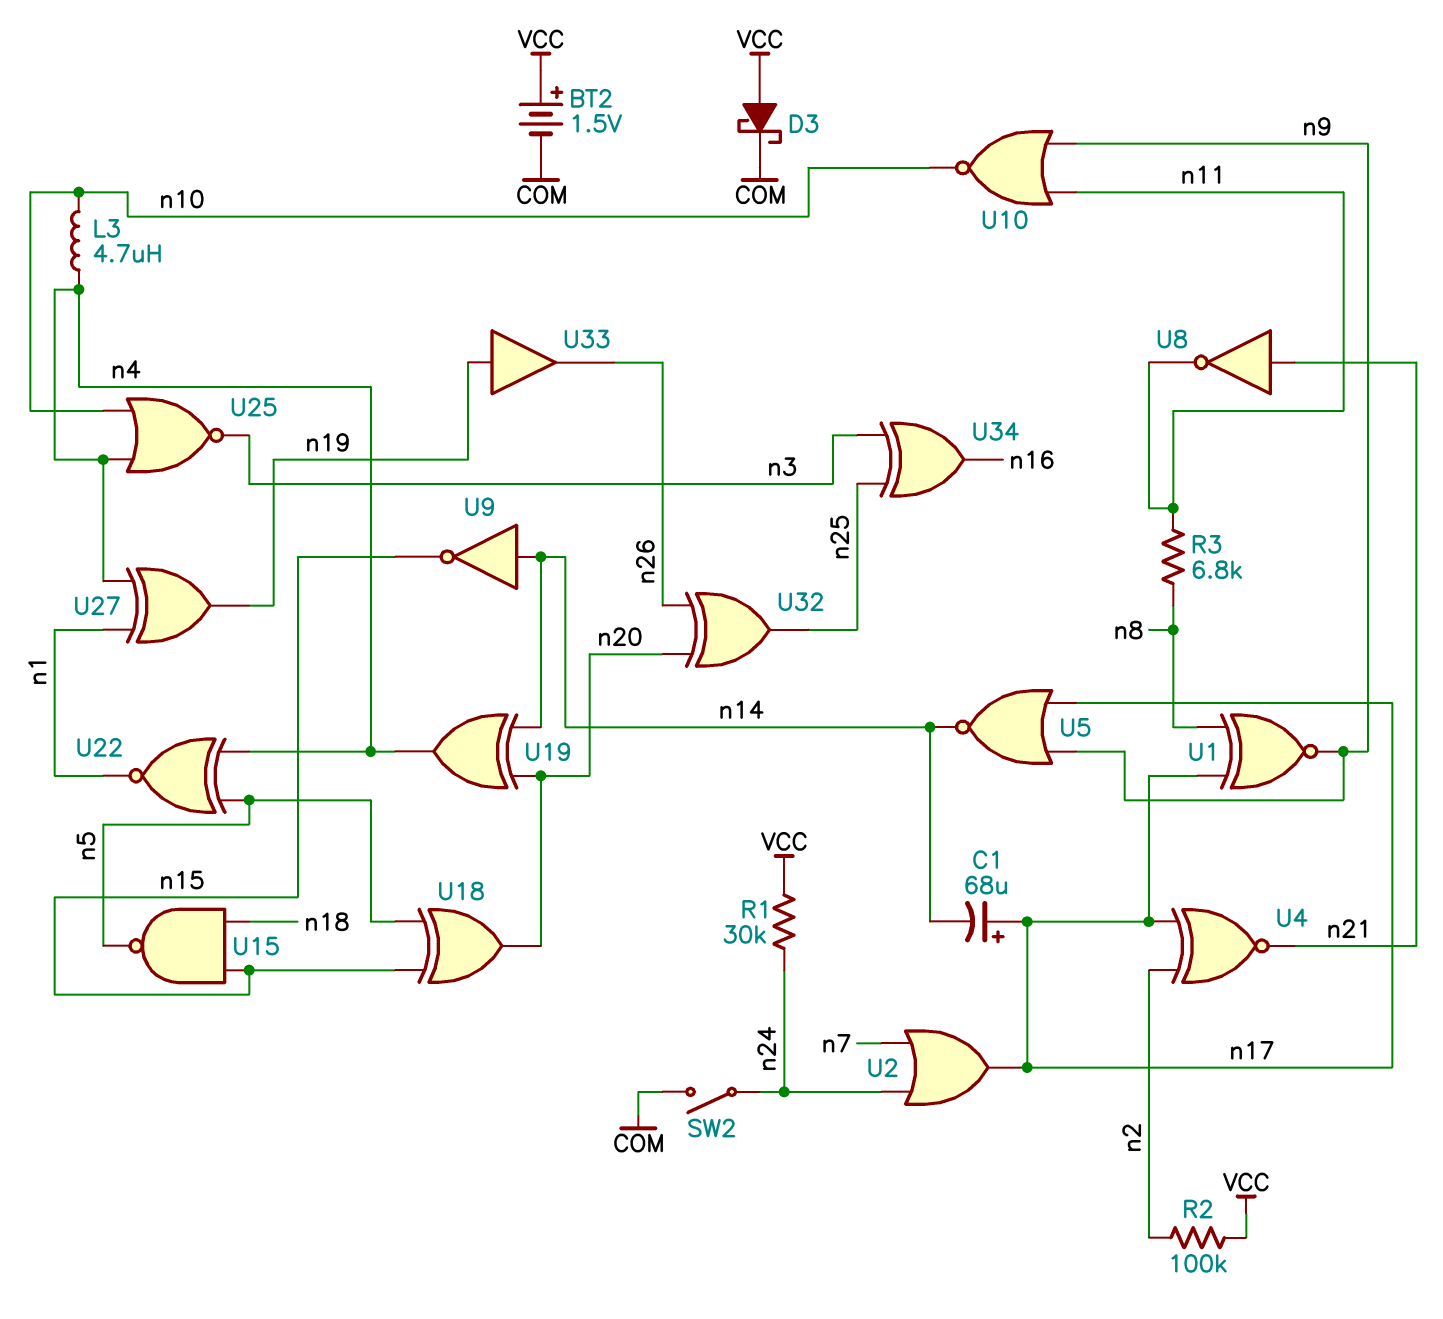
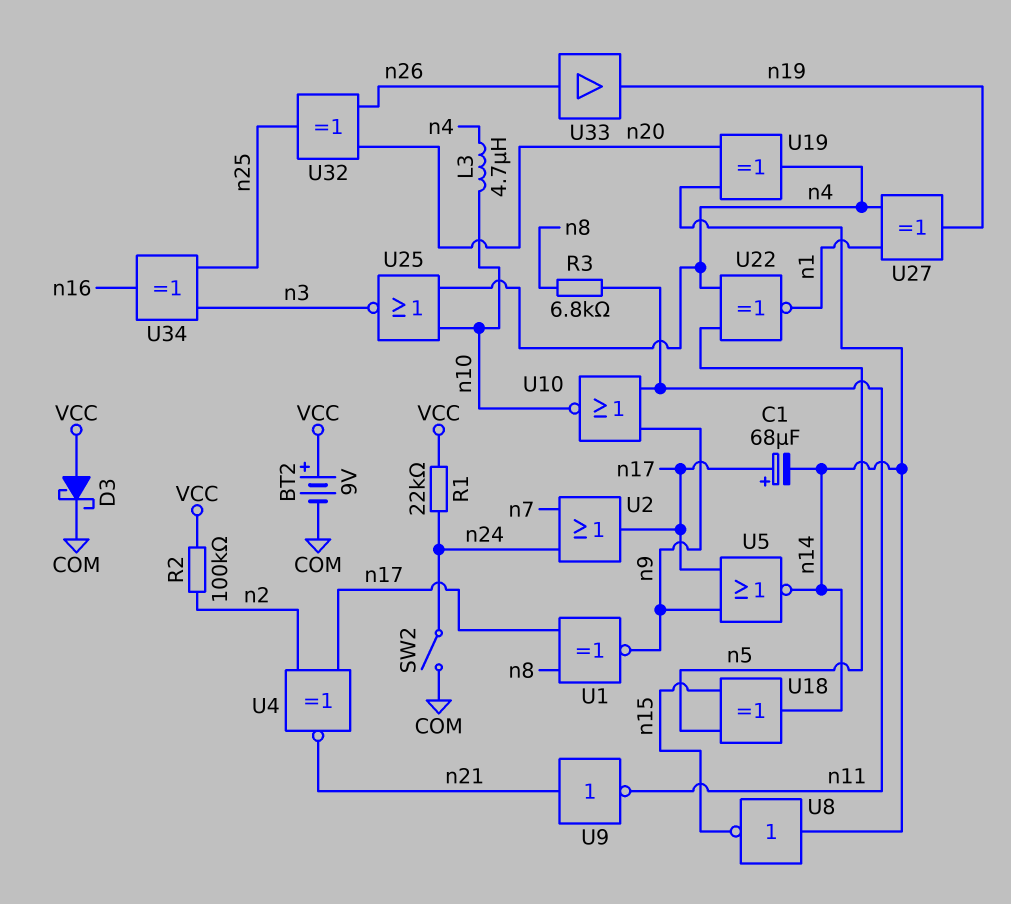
BT2: 1.5V (plus VCC, minus COM) -> 9V (plus VCC, minus COM)
R1: 30k (VCC, n24) -> 22k (VCC, n24)
U8: NOT (in n21, out n11) -> NOT (in n14, out n15)
U9: NOT (in n14, out n15) -> NOT (in n21, out n11)
U15: NAND (in n15, in n18, out n5) -> none
U18: XOR (in n5, in n15, out n20) -> XOR (in n5, in n15, out n14)
U33: buffer (in n19, out n26) -> buffer (in n26, out n19)

